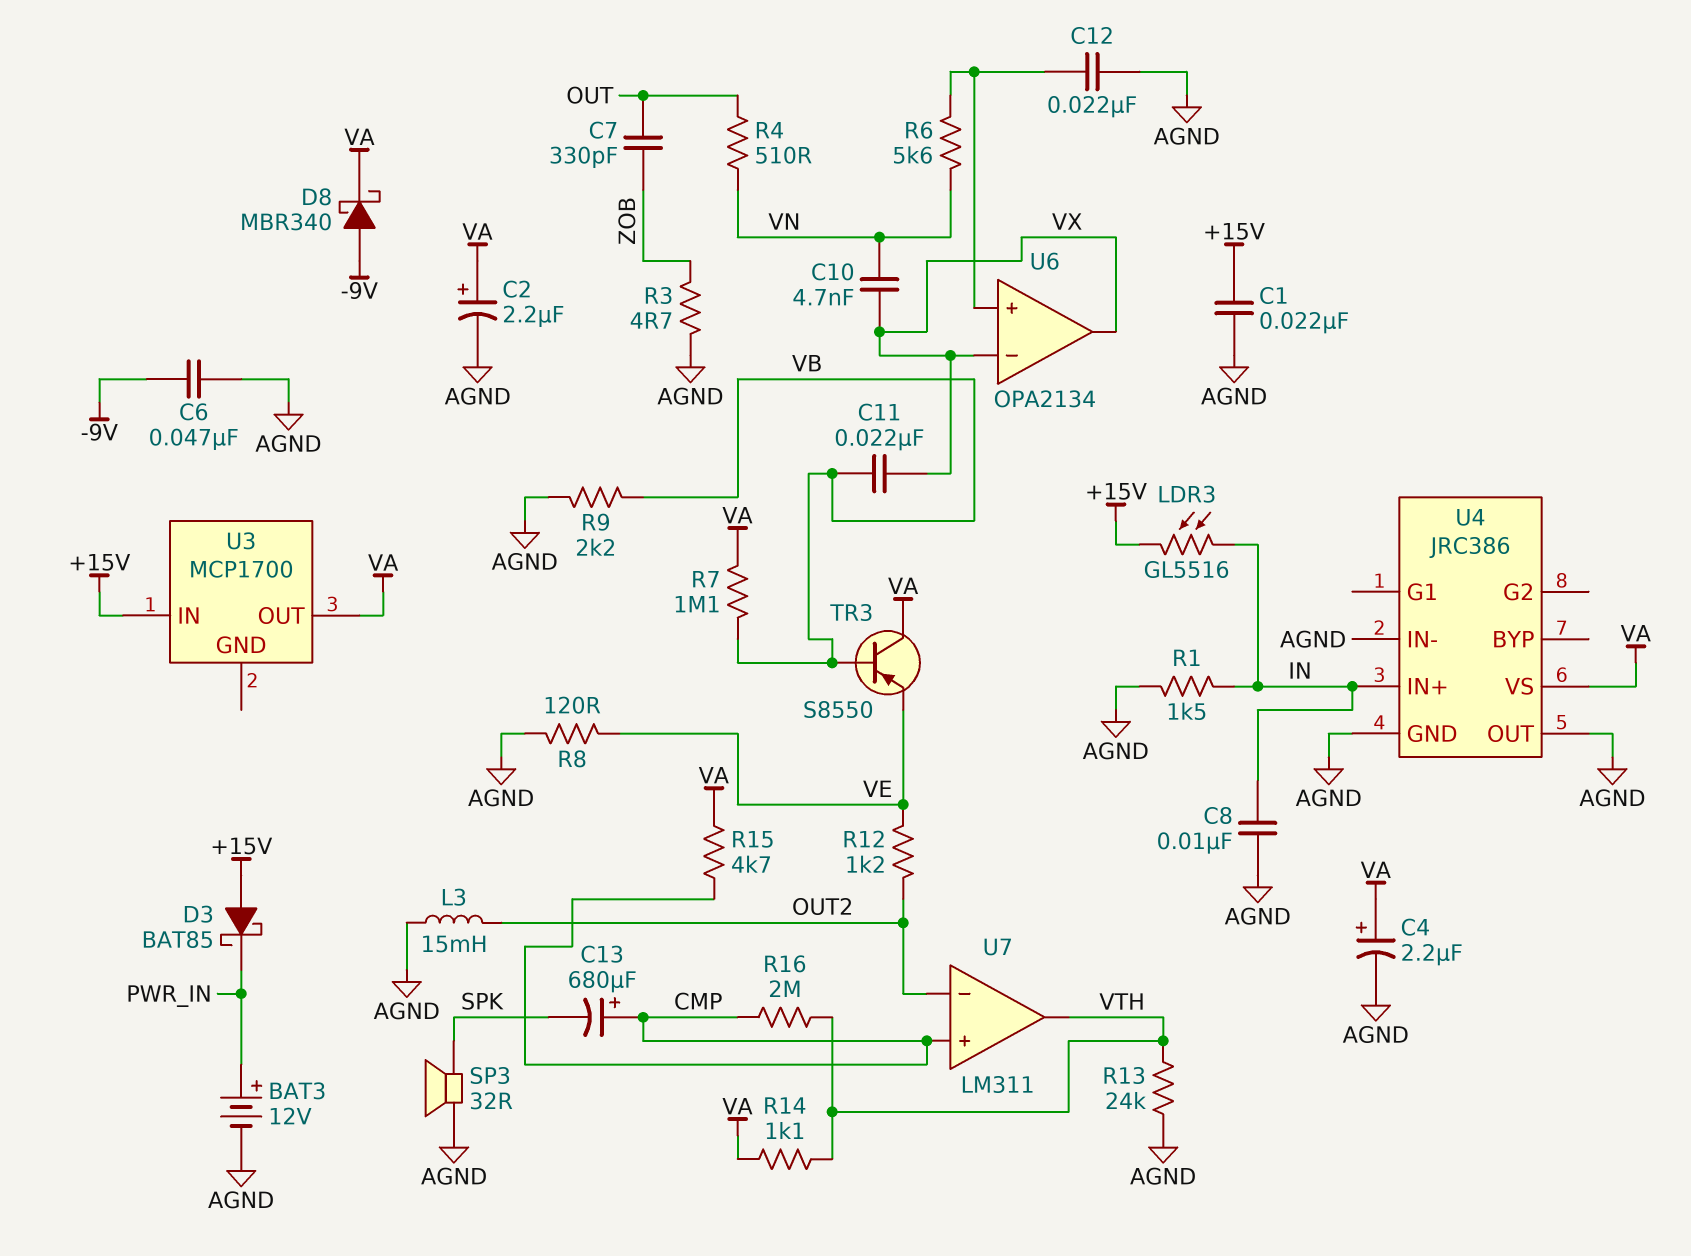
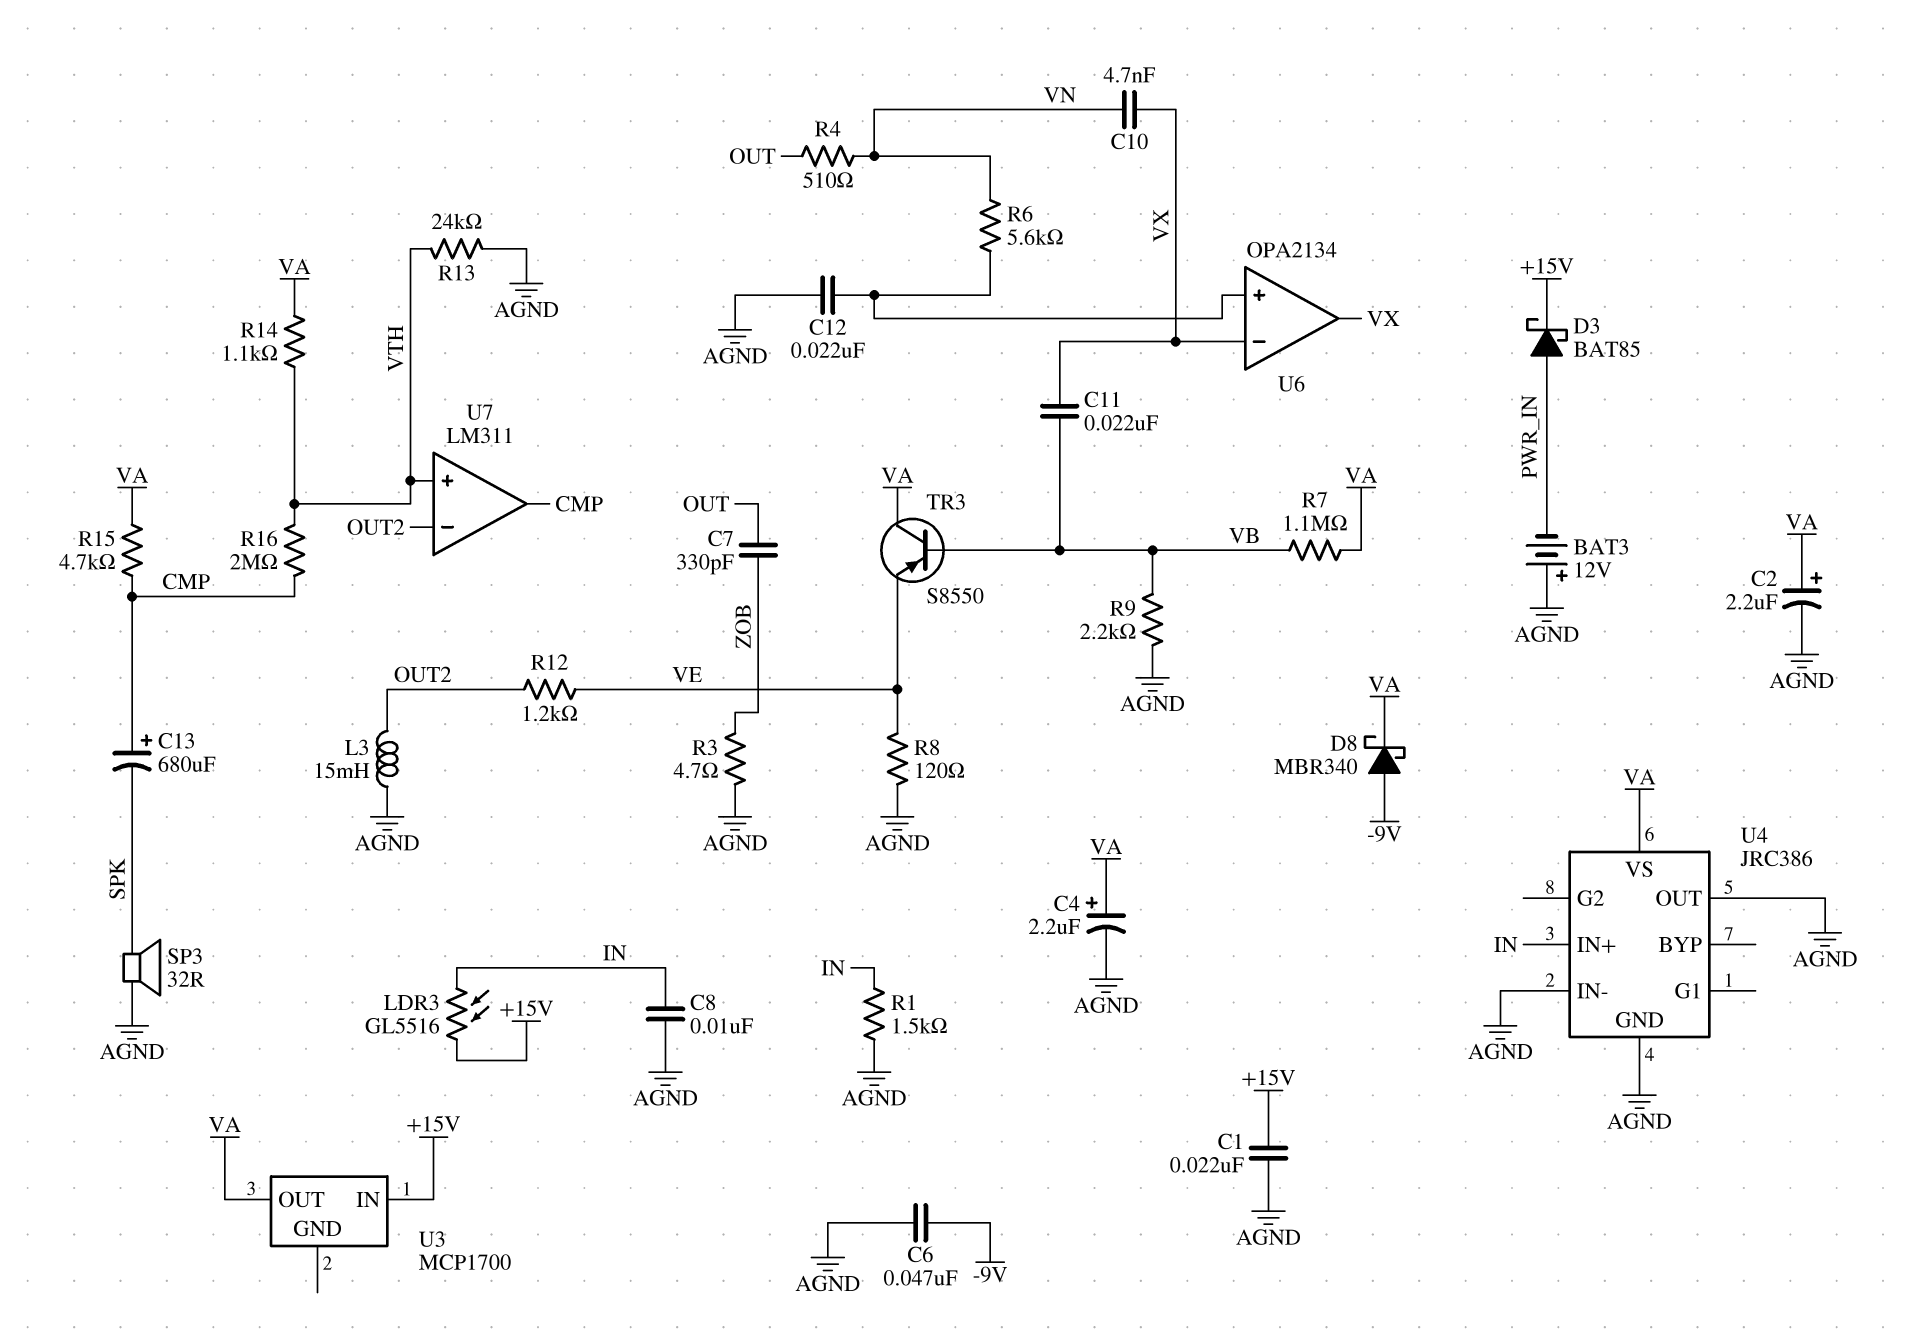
BAT3: 12V (plus PWR_IN, minus AGND) -> 12V (plus AGND, minus PWR_IN)
D3: schottky BAT85 (A +15V, K PWR_IN) -> schottky BAT85 (A PWR_IN, K +15V)
U7 pin in+: CMP -> VTH
U7 pin out: VTH -> CMP

